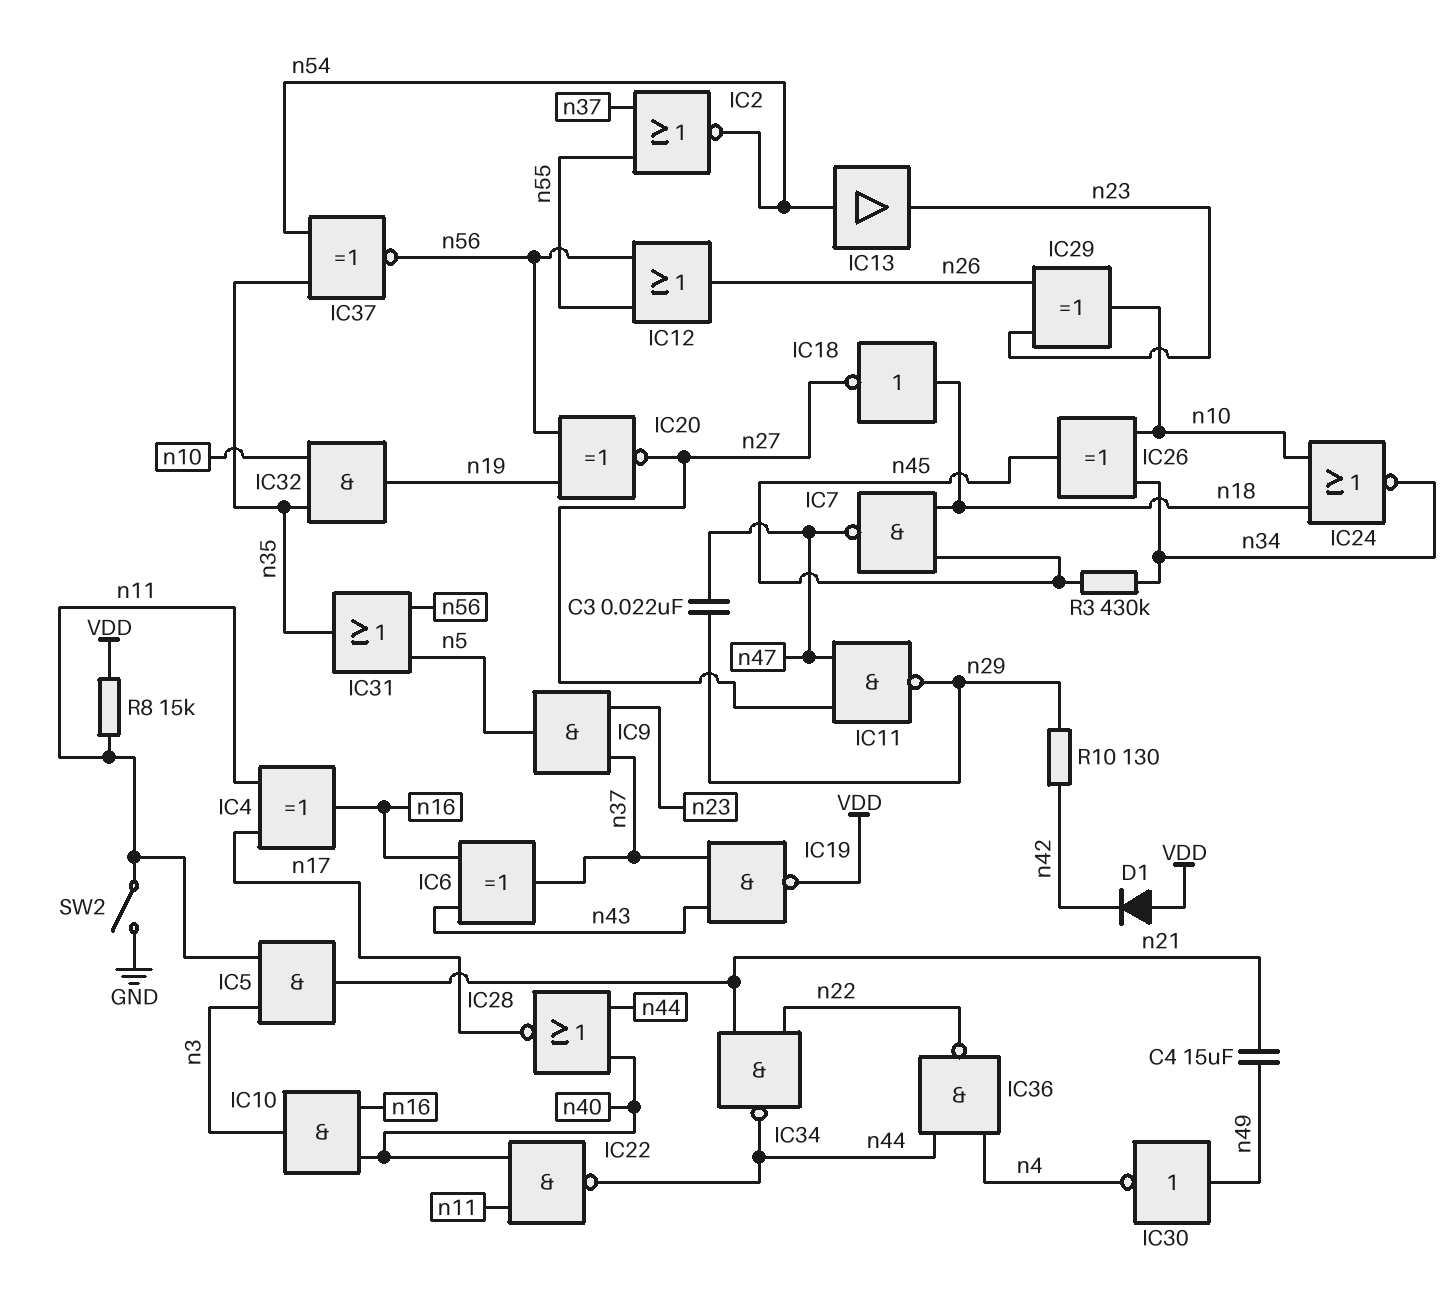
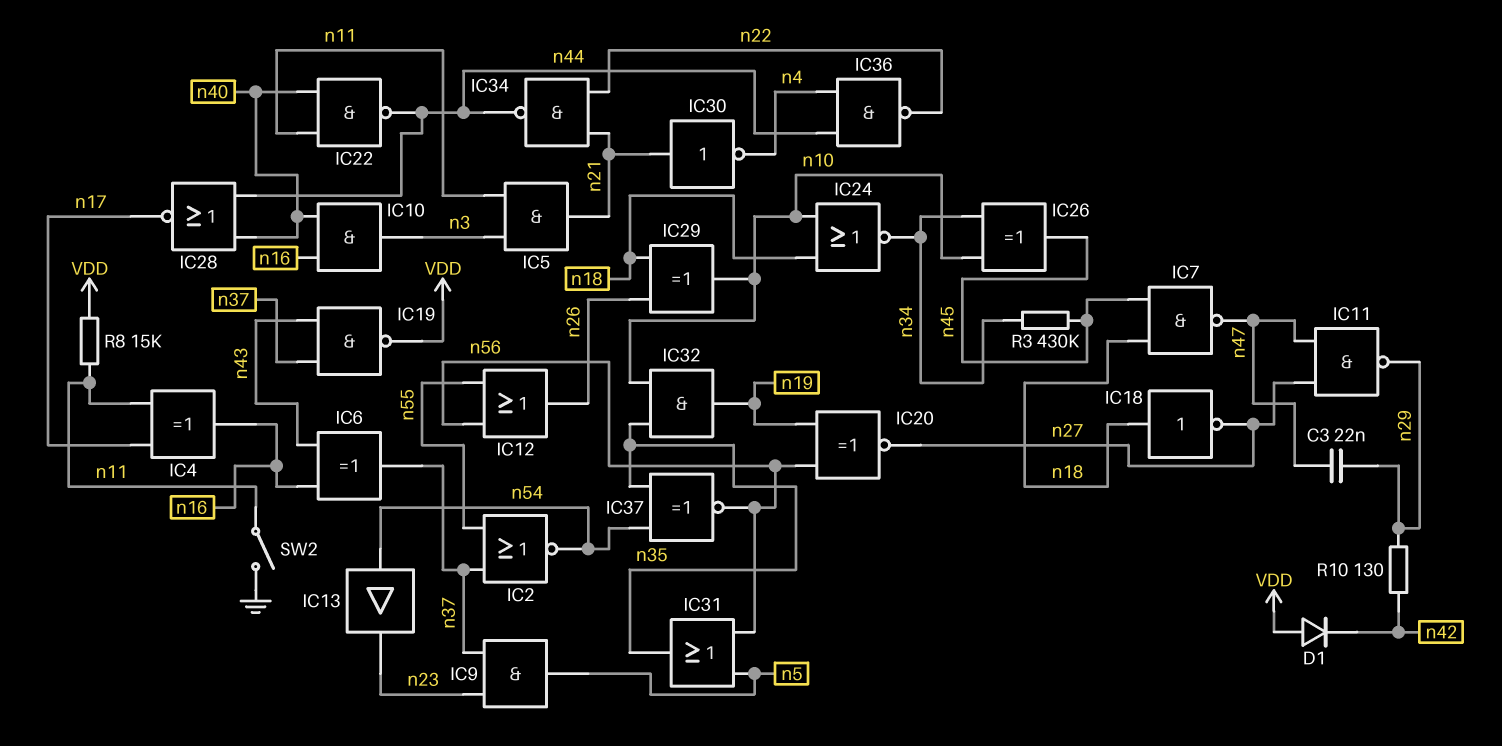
C4: 15uF (n21, n49) -> none
IC29: XOR (in n23, in n26, out n10) -> XOR (in n18, in n26, out n10)
IC30: NOT (in n49, out n4) -> NOT (in n21, out n4)

